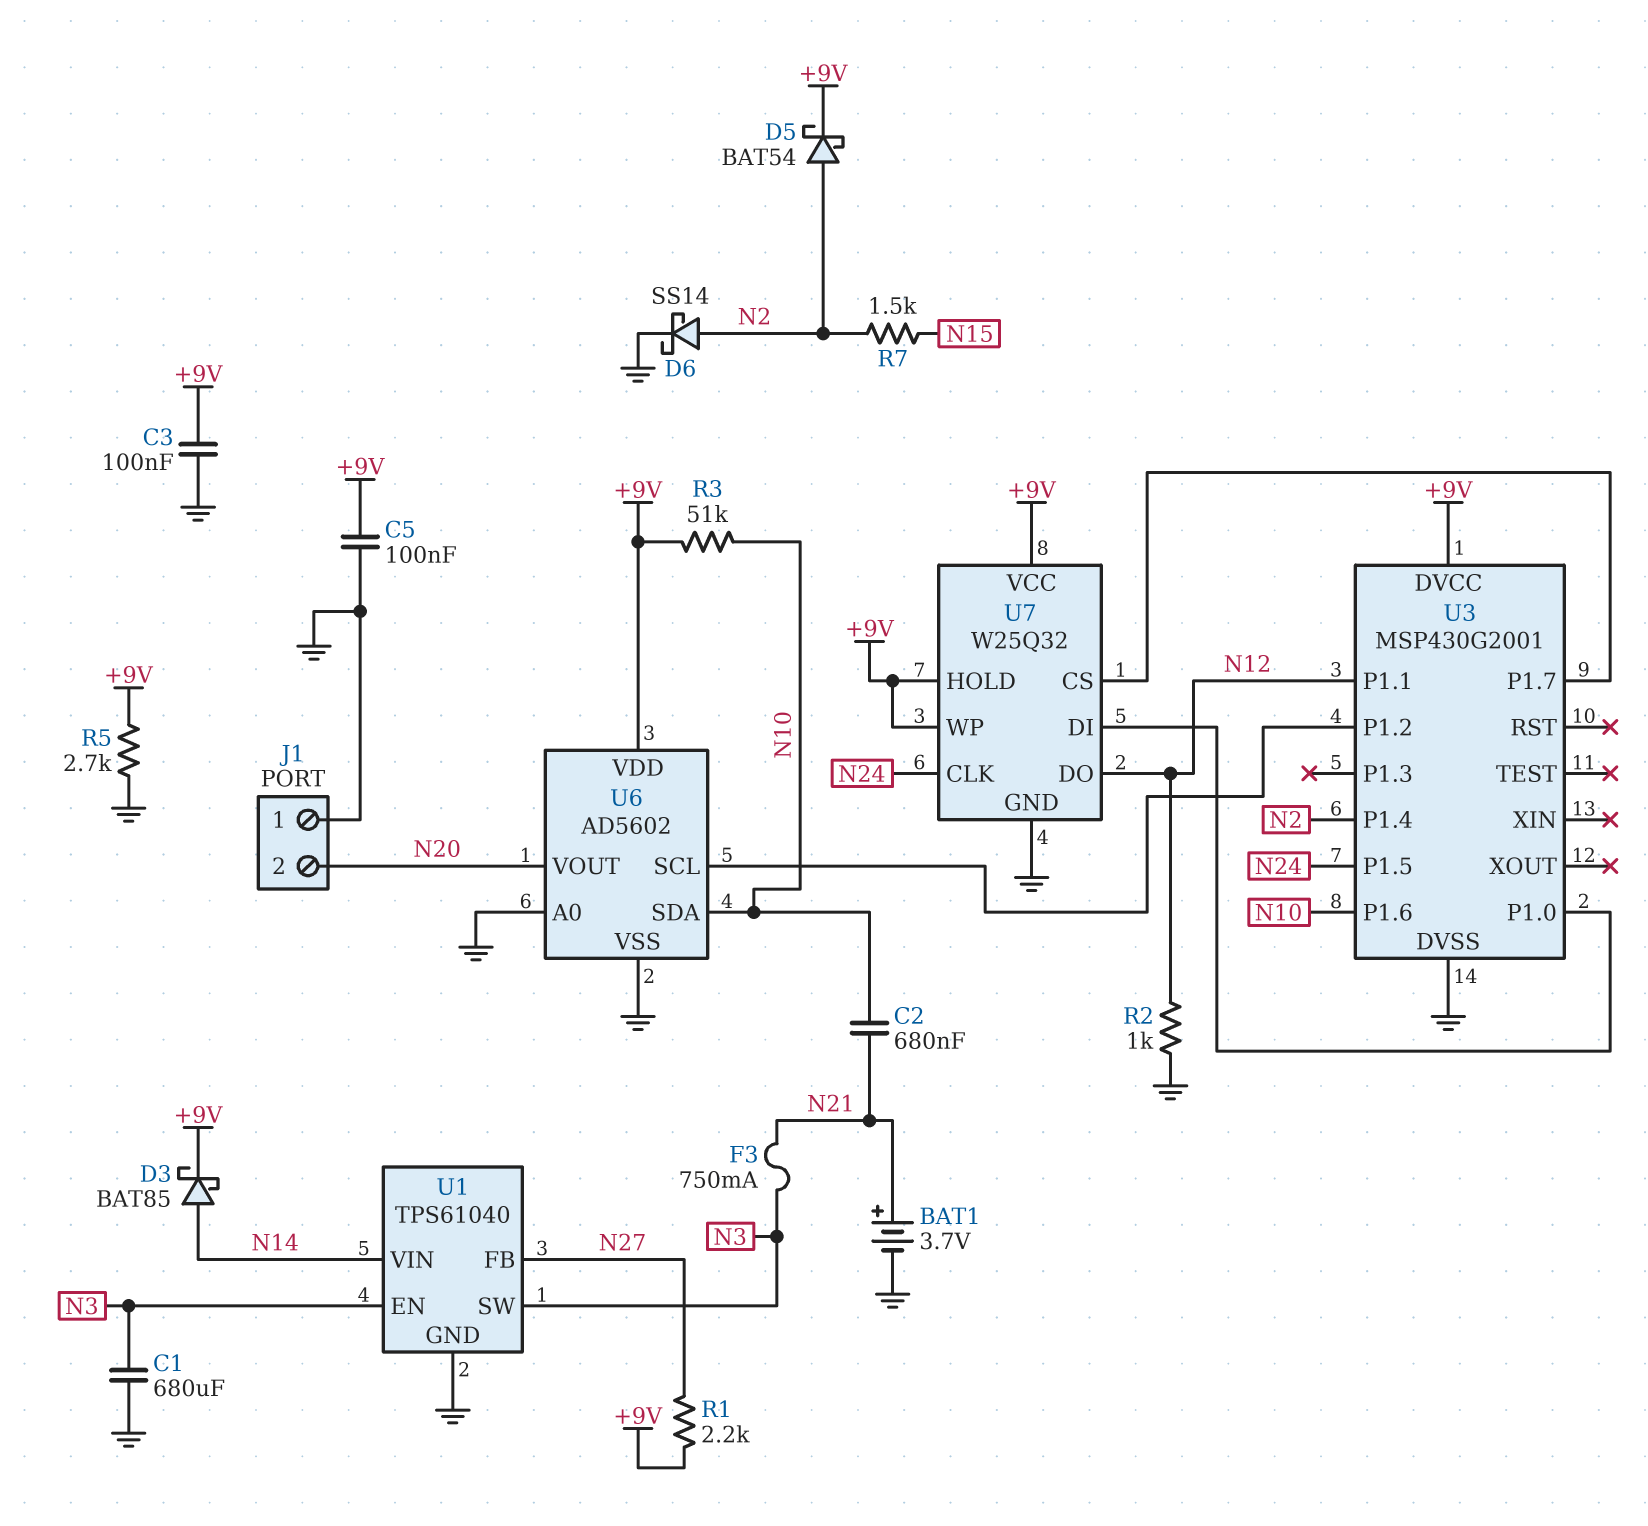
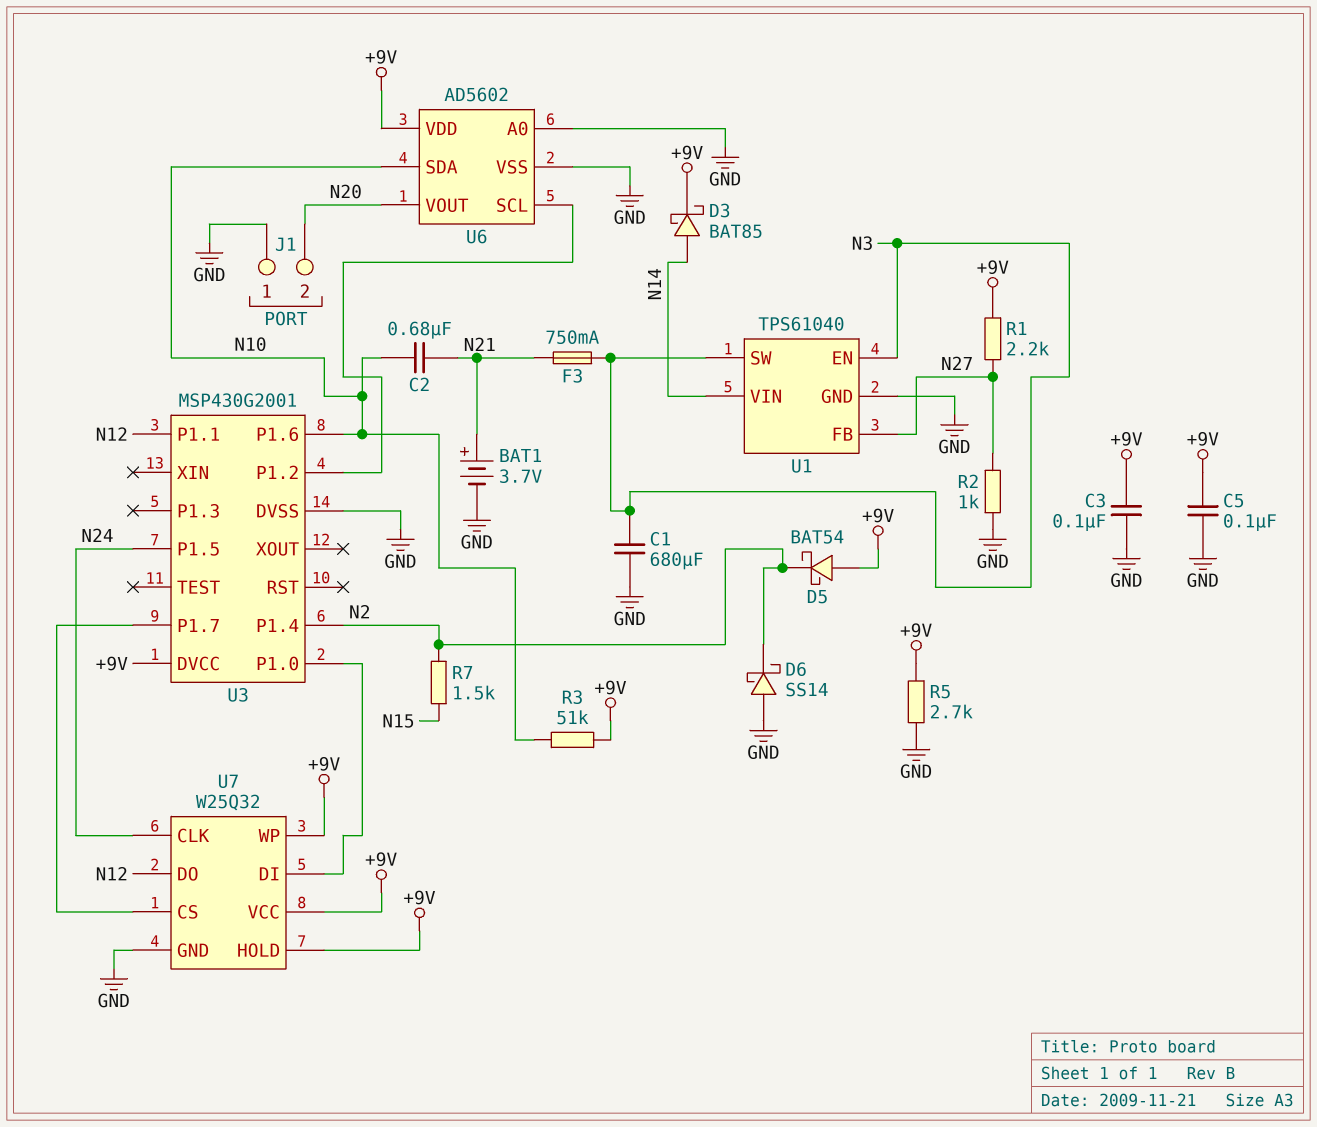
D5: schottky BAT54 (A N2, K +9V) -> schottky BAT54 (A +9V, K N2)
D6: schottky SS14 (A N2, K GND) -> schottky SS14 (A GND, K N2)
R2: 1k (GND, N12) -> 1k (GND, N27)

